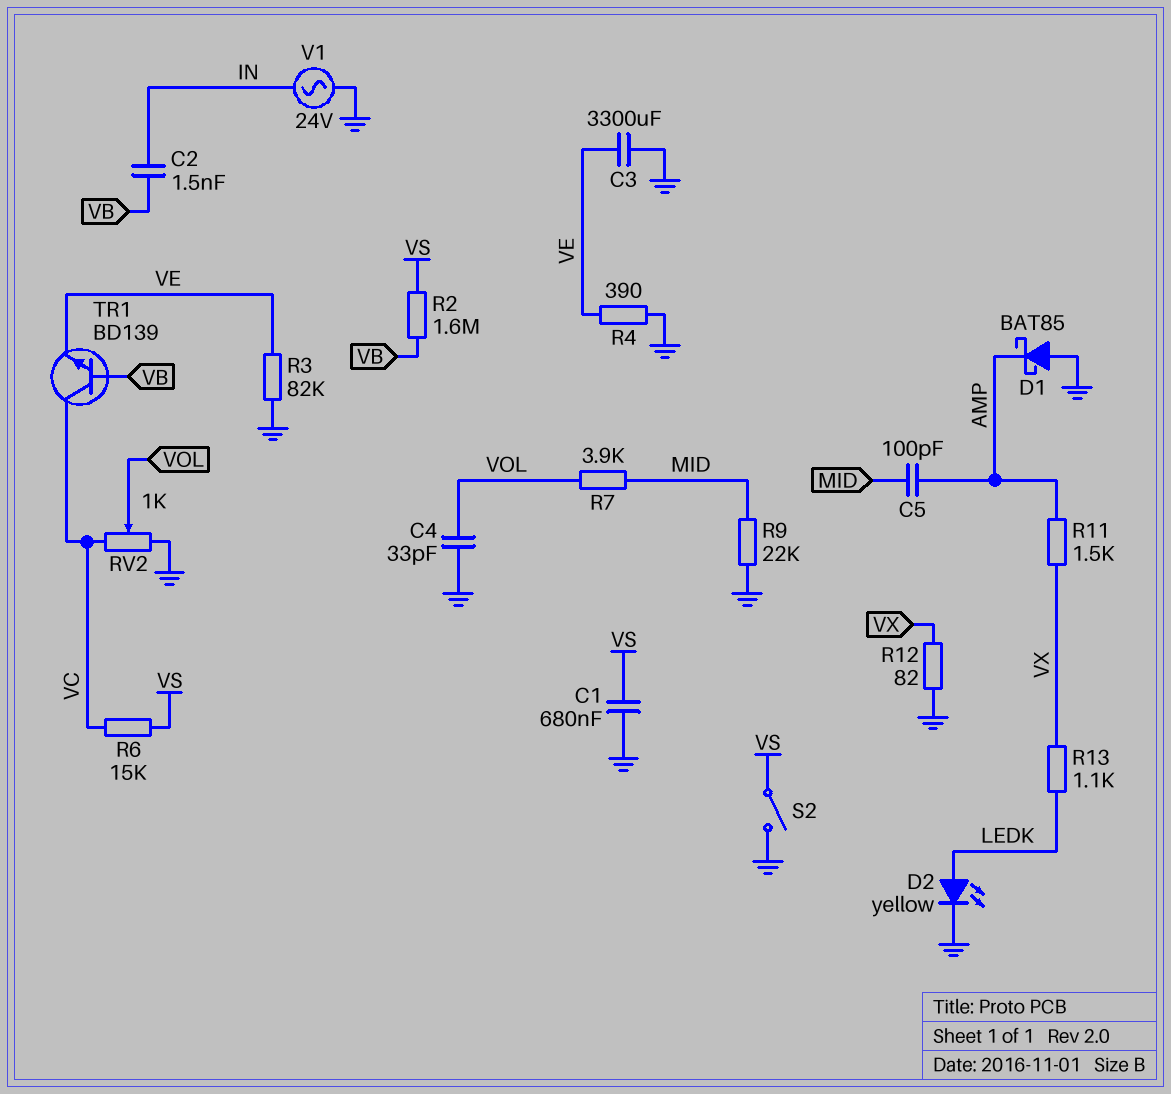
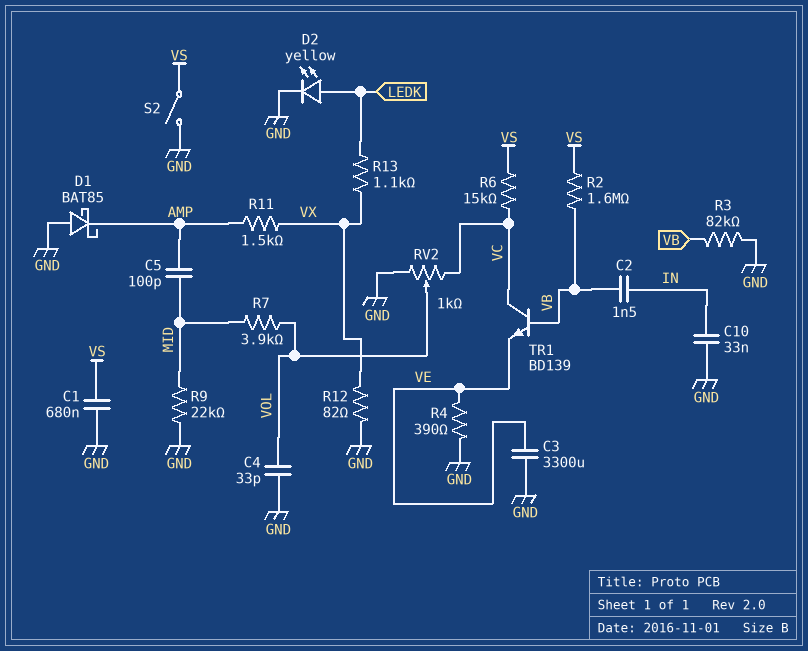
C10: none -> 33nF (GND, IN)
R3: 82k (GND, VE) -> 82k (GND, VB)
V1: AC 24V (GND, IN) -> none

